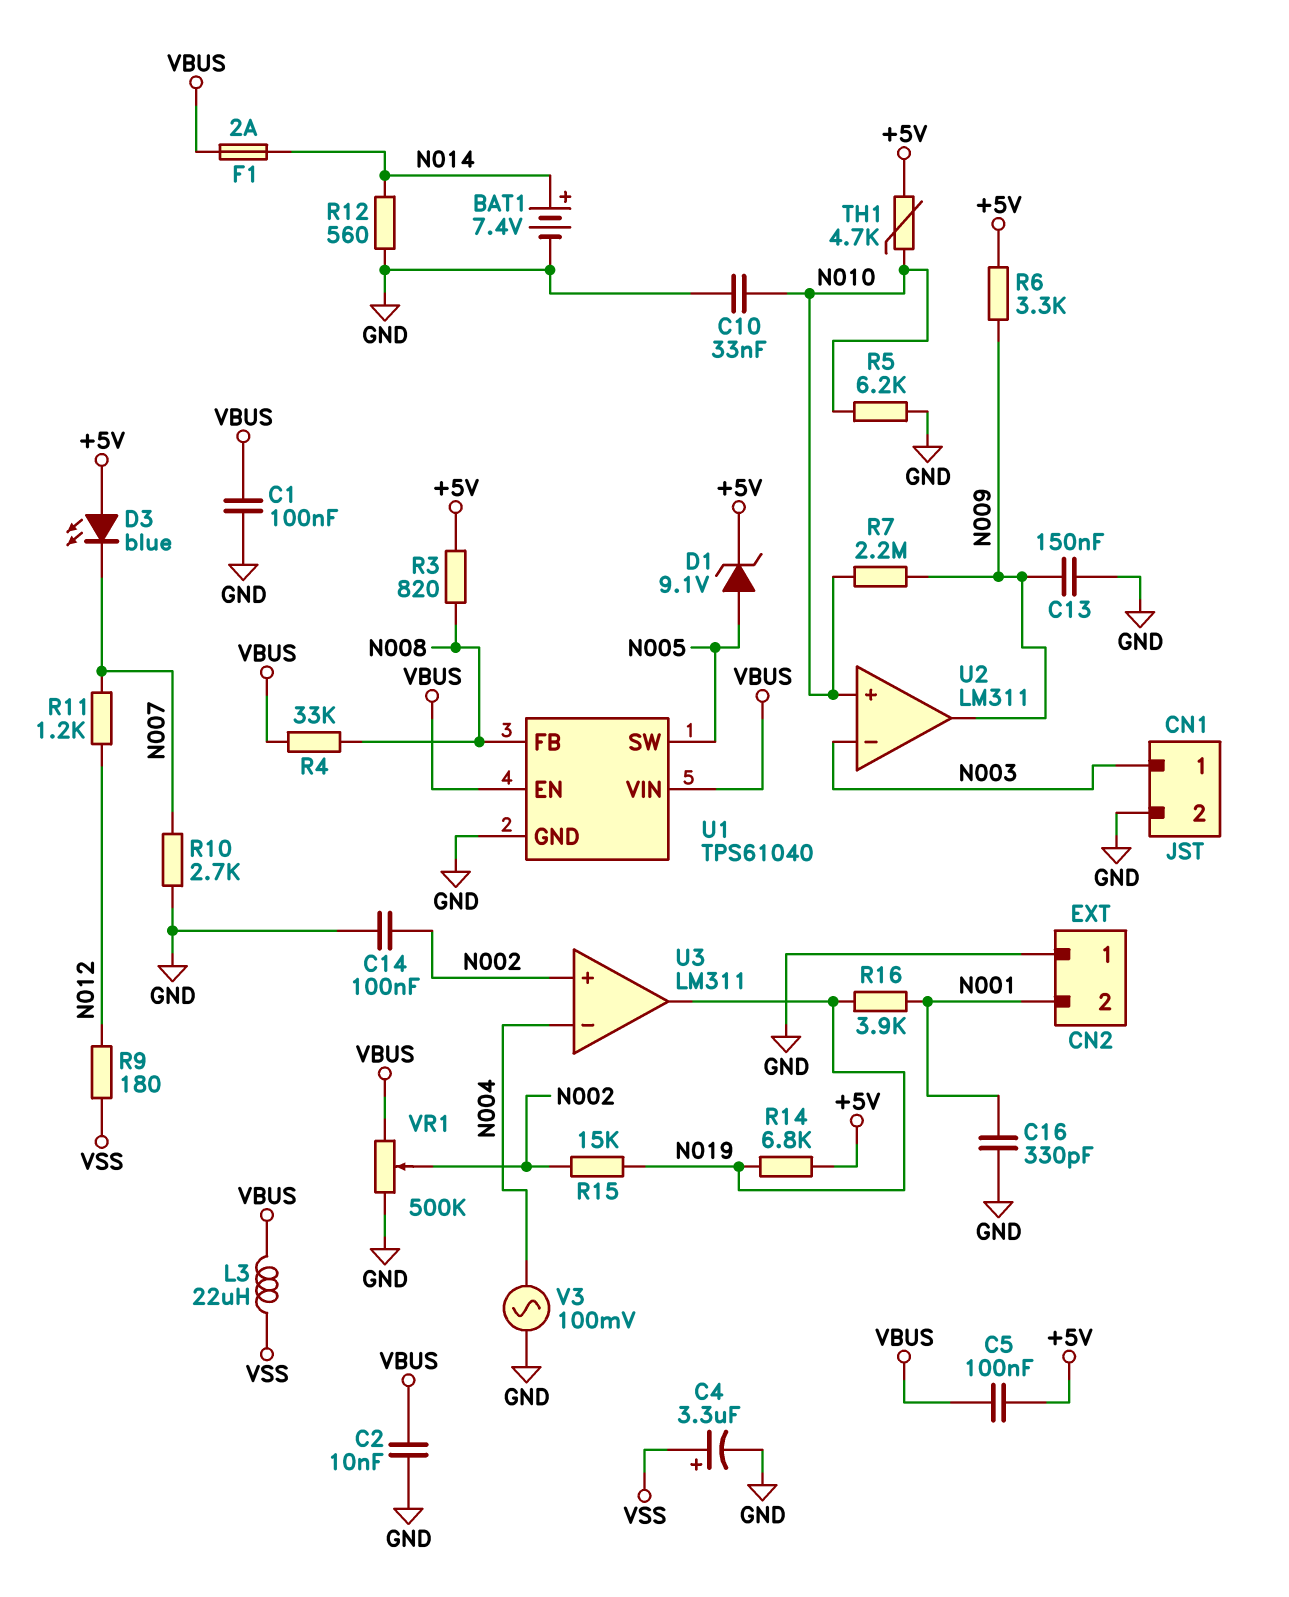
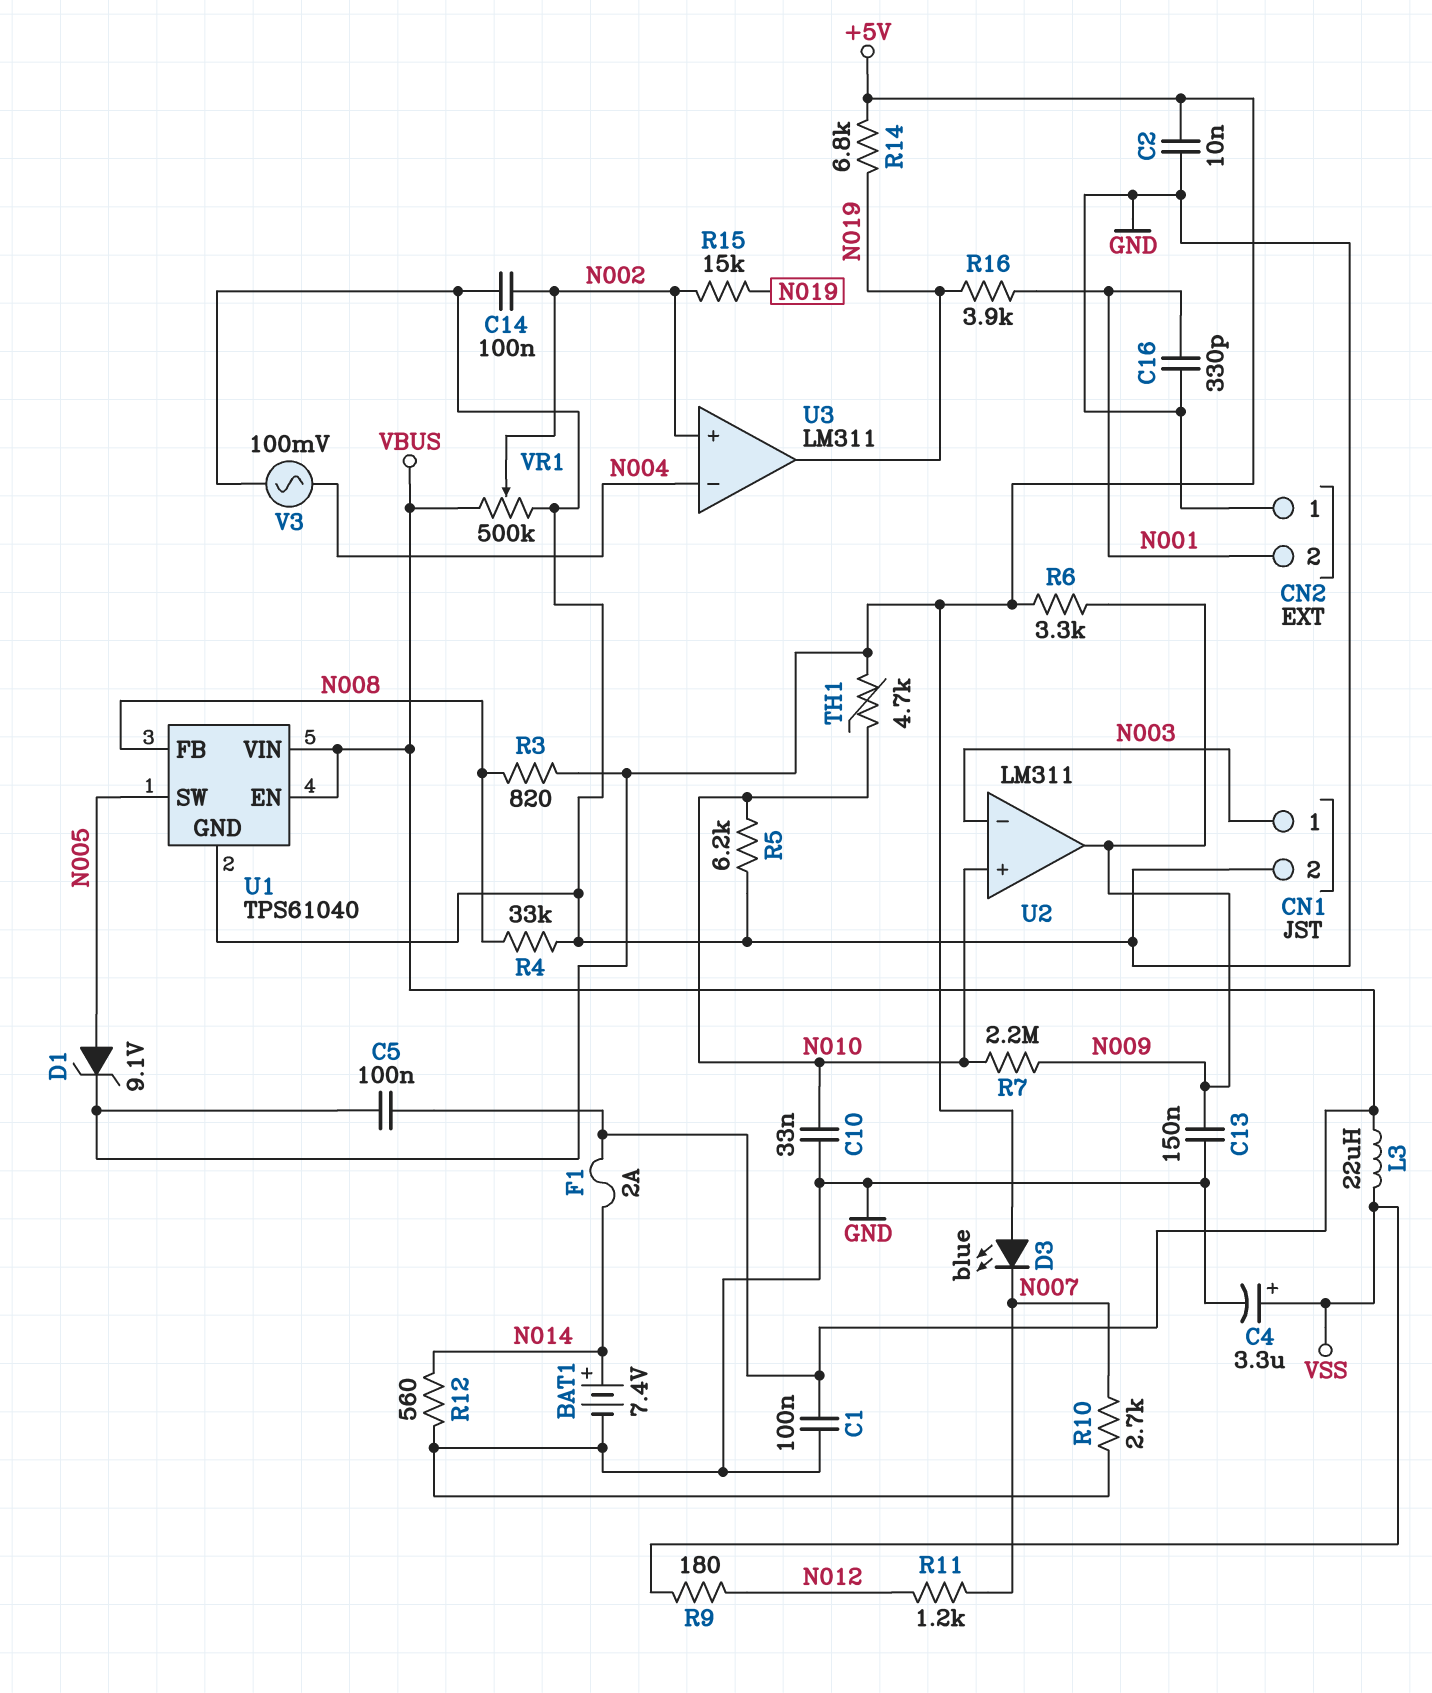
C2: 10nF (GND, VBUS) -> 10nF (+5V, GND)
R4: 33k (N008, VBUS) -> 33k (GND, N008)

